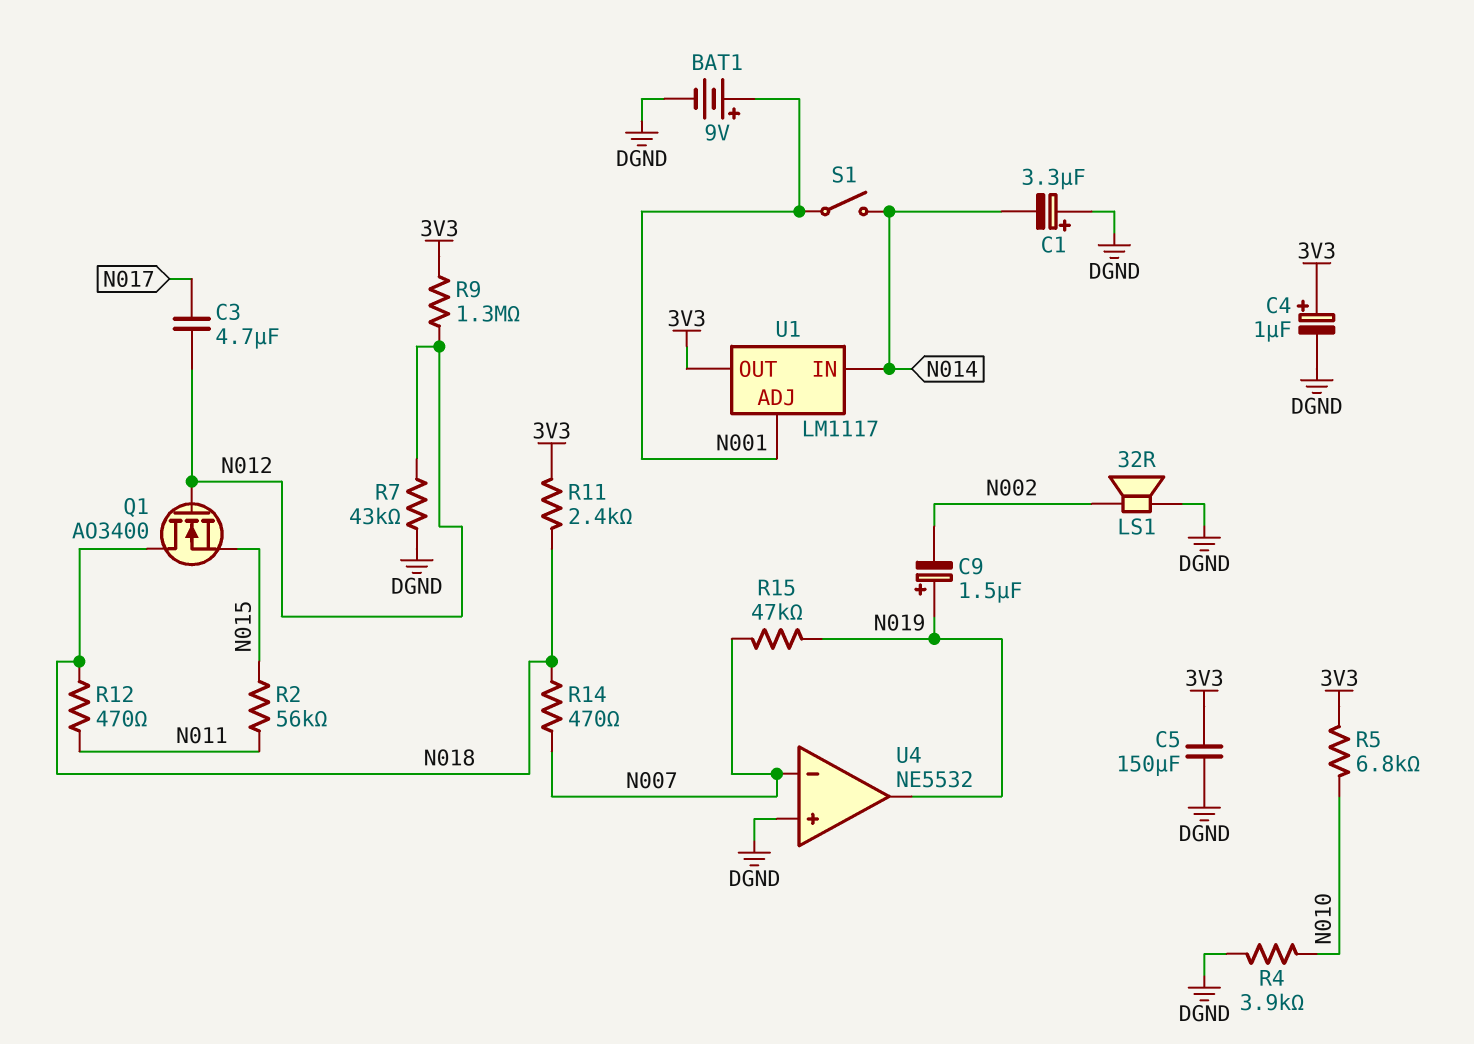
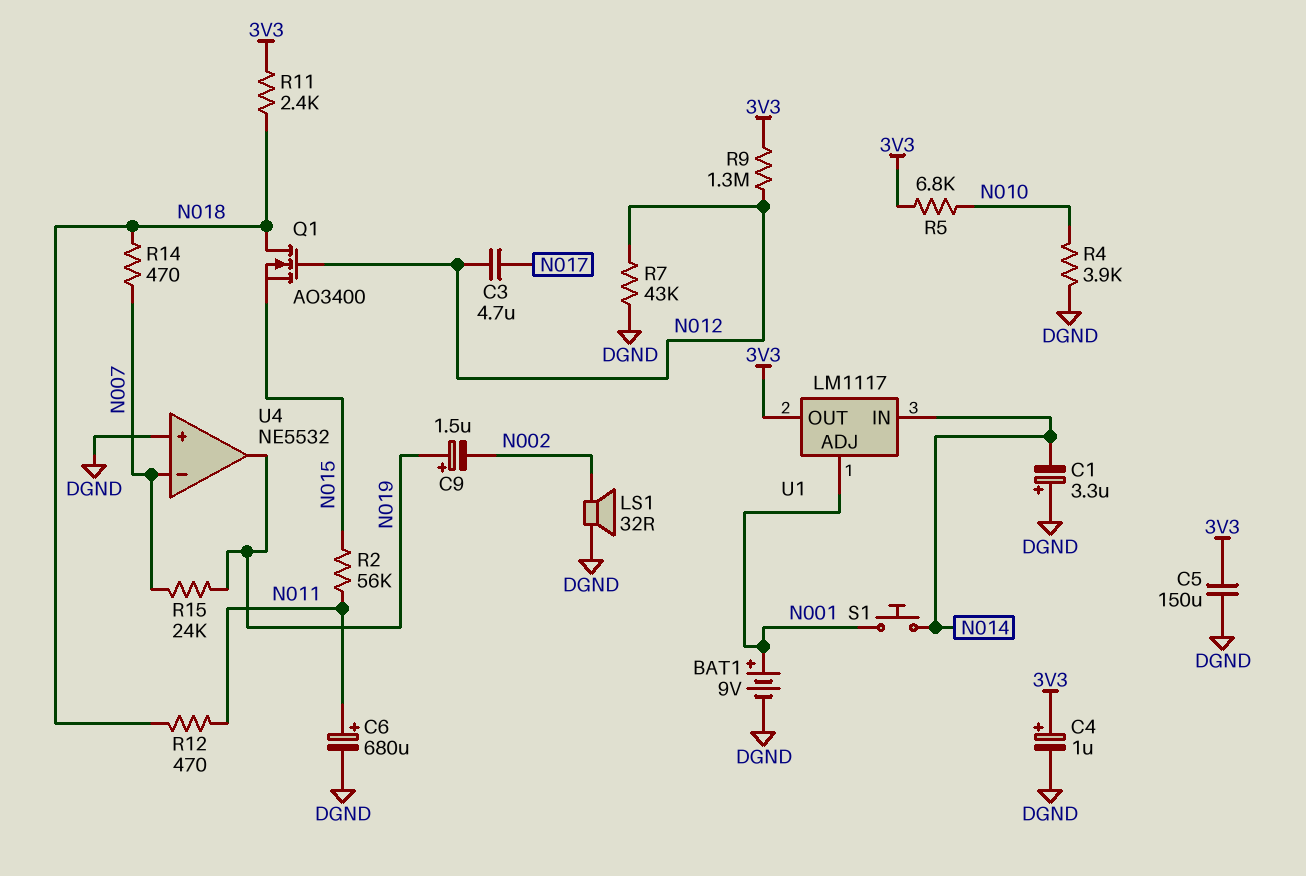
C6: none -> 680uF (plus N011, minus DGND)
R15: 47k (N007, N019) -> 24k (N007, N019)
S1: switch (N001, N014) -> button (N001, N014)

